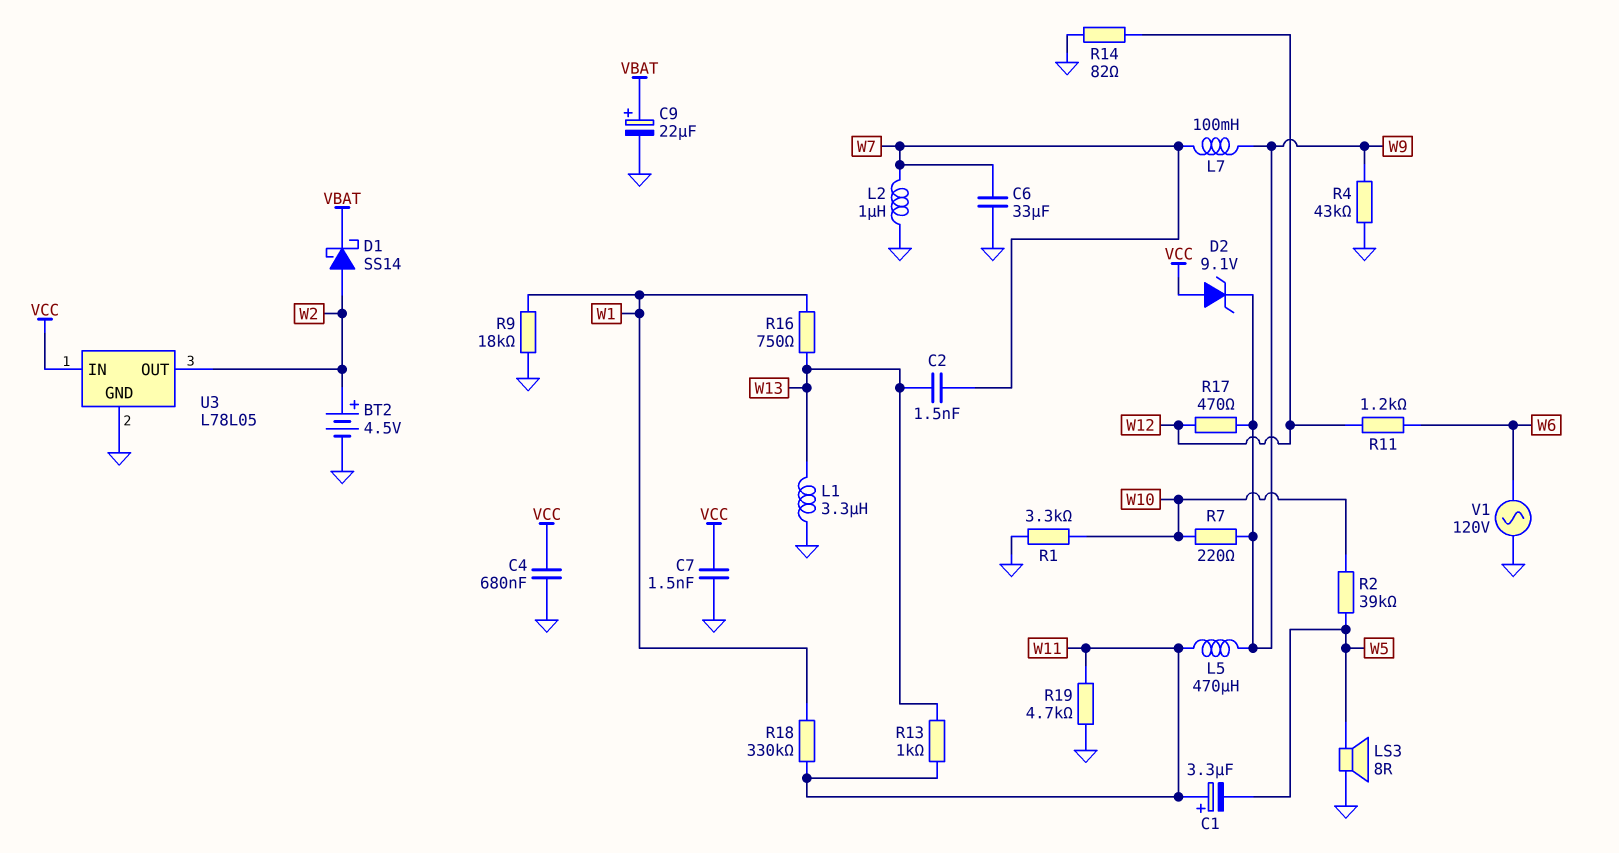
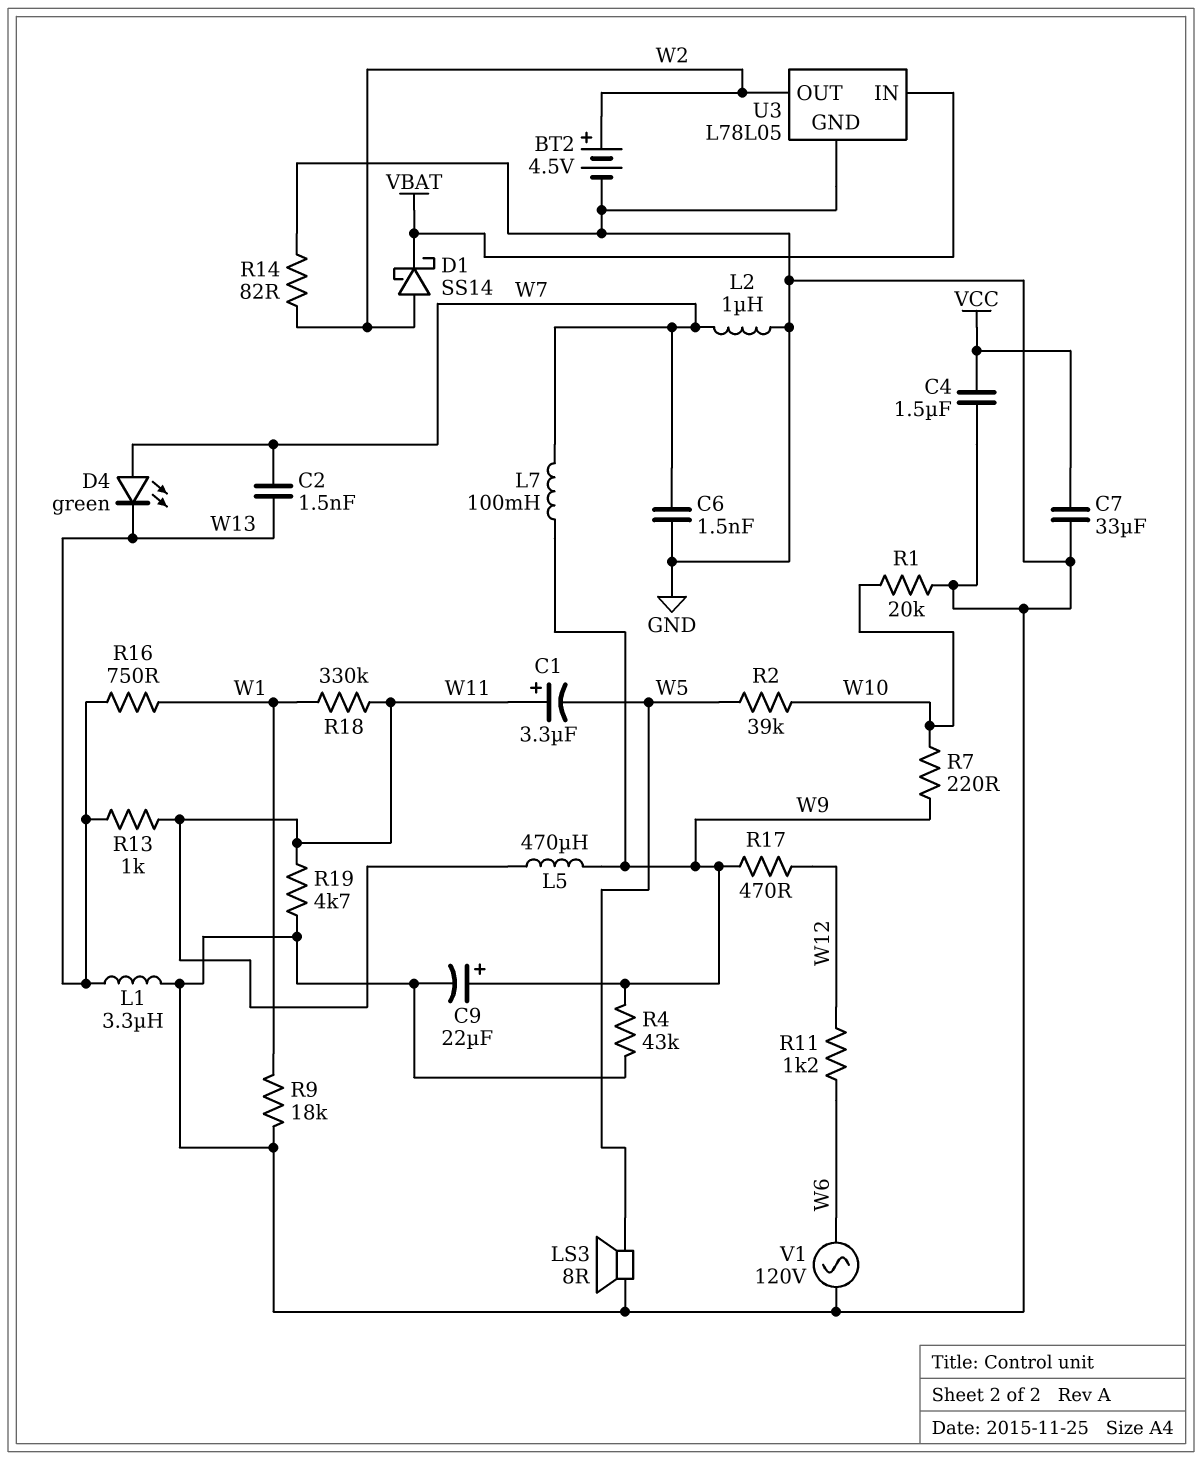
C4: 680nF (GND, VCC) -> 1.5uF (GND, VCC)
C6: 33uF (GND, W7) -> 1.5nF (GND, W7)
C7: 1.5nF (GND, VCC) -> 33uF (GND, VCC)
C9: 22uF (plus VBAT, minus GND) -> 22uF (plus W9, minus GND)
D2: zener 9.1V (A VCC, K W9) -> none
D4: none -> LED green (A W7, K W13)
R1: 3.3k (GND, W10) -> 20k (GND, W10)
R14: 82 (GND, W12) -> 82 (GND, W2)
U3 pin IN: VCC -> VBAT

